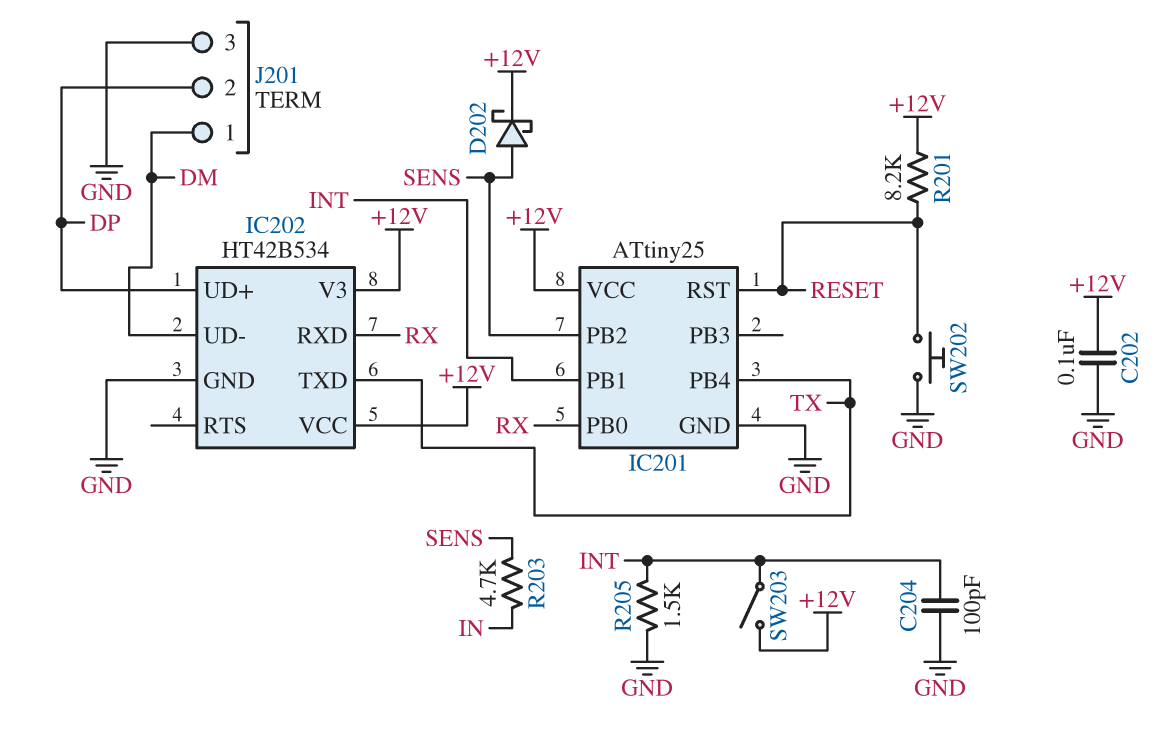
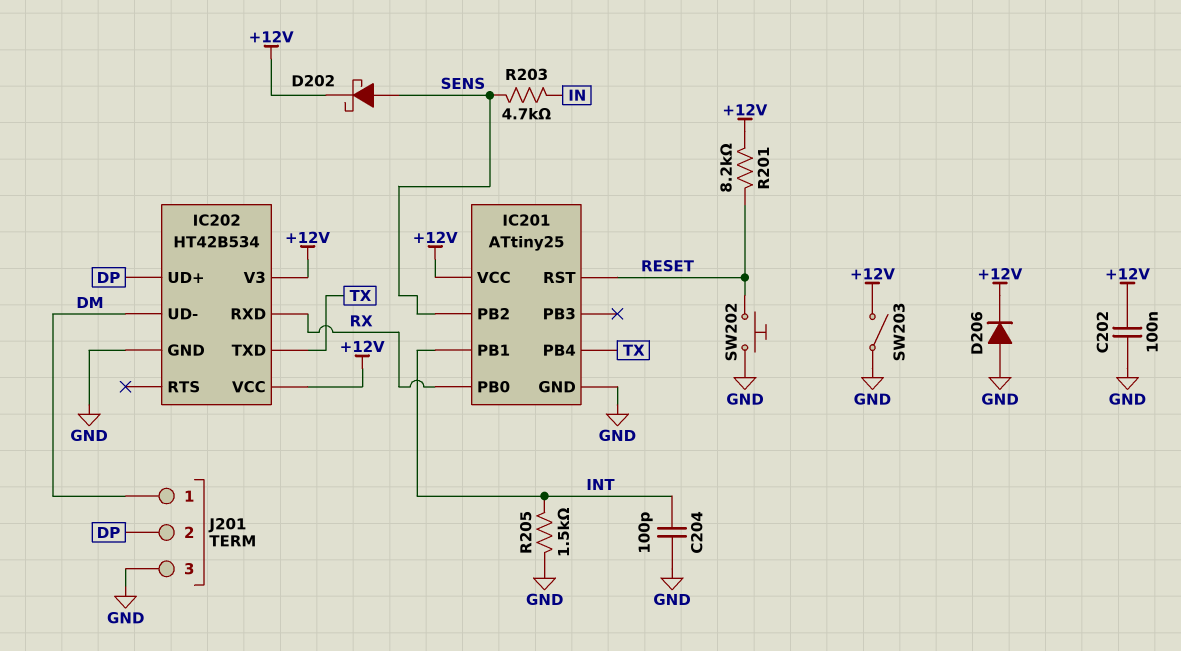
D206: none -> diode (A GND, K +12V)
SW203: switch (+12V, INT) -> switch (+12V, GND)

